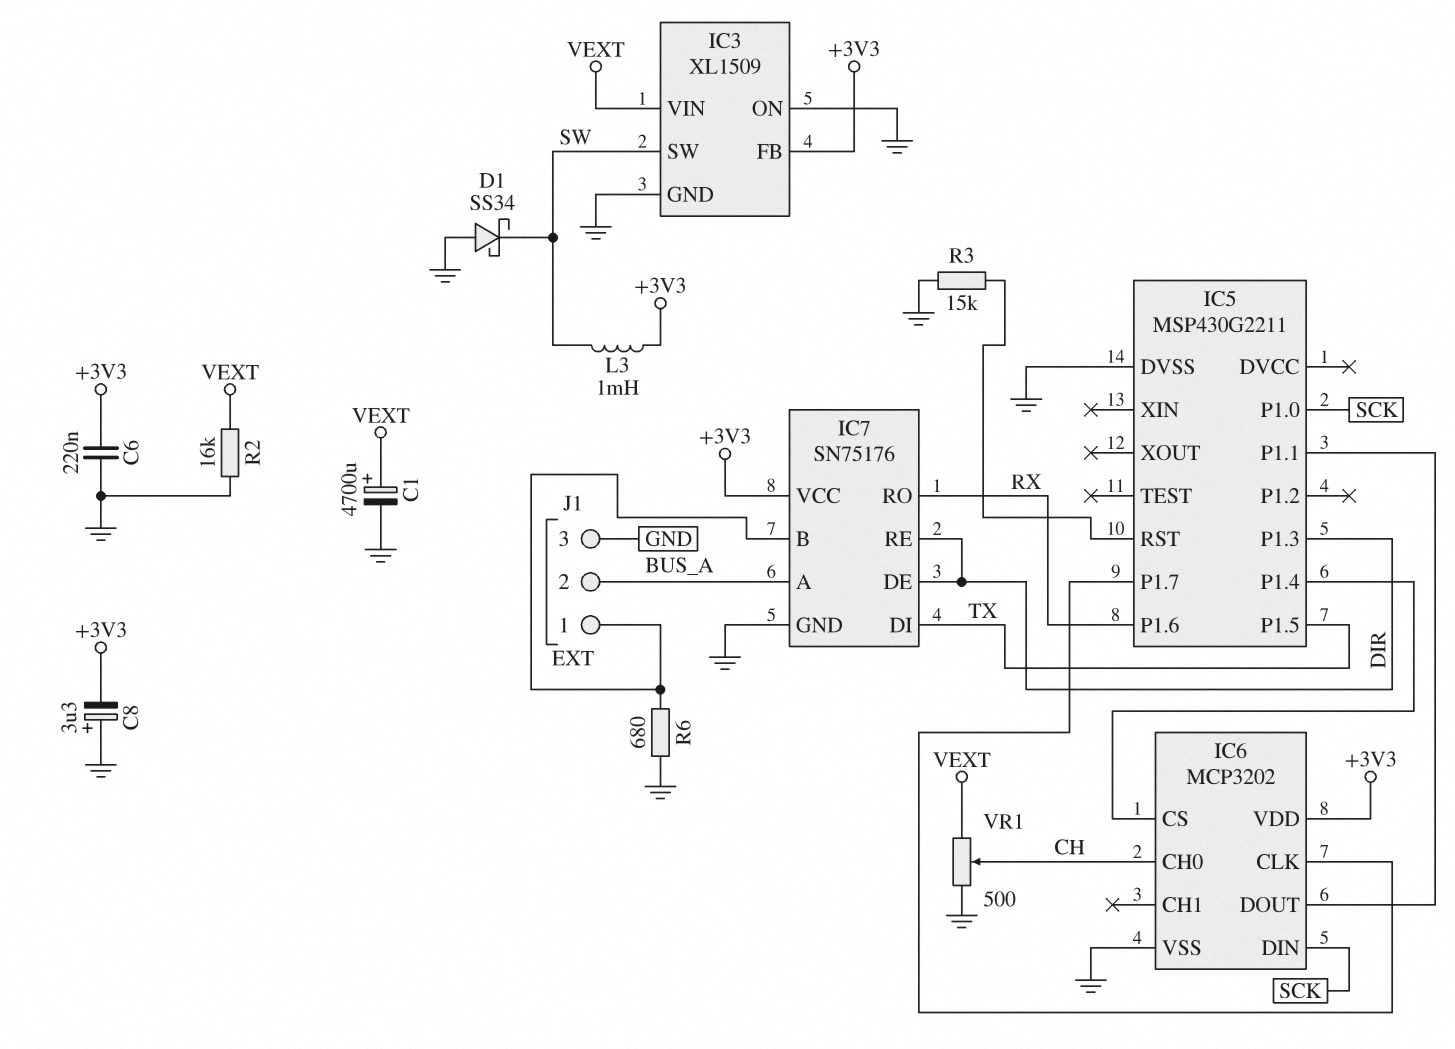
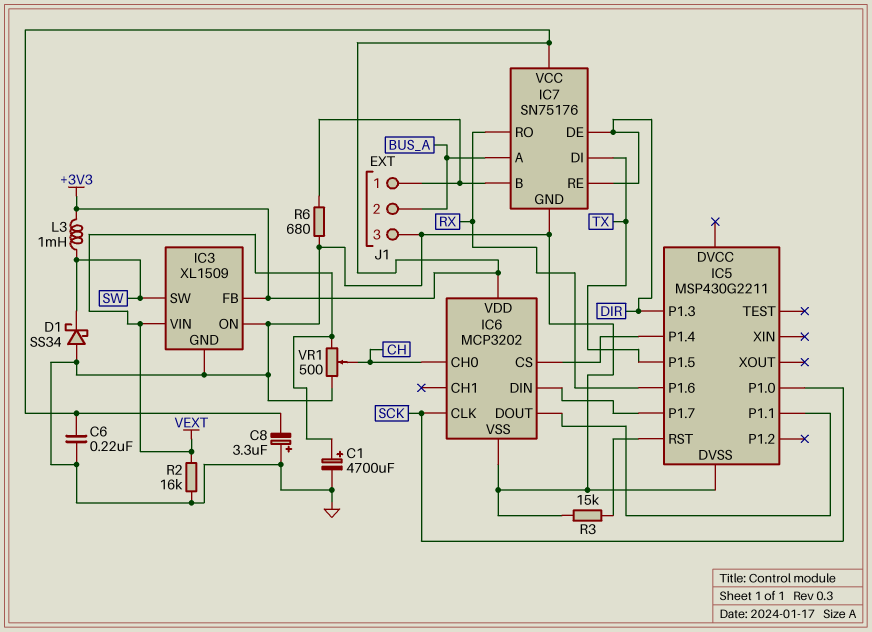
IC6 pin CLK: IC5/P1.7 -> SCK
IC6 pin DIN: SCK -> IC5/P1.7

